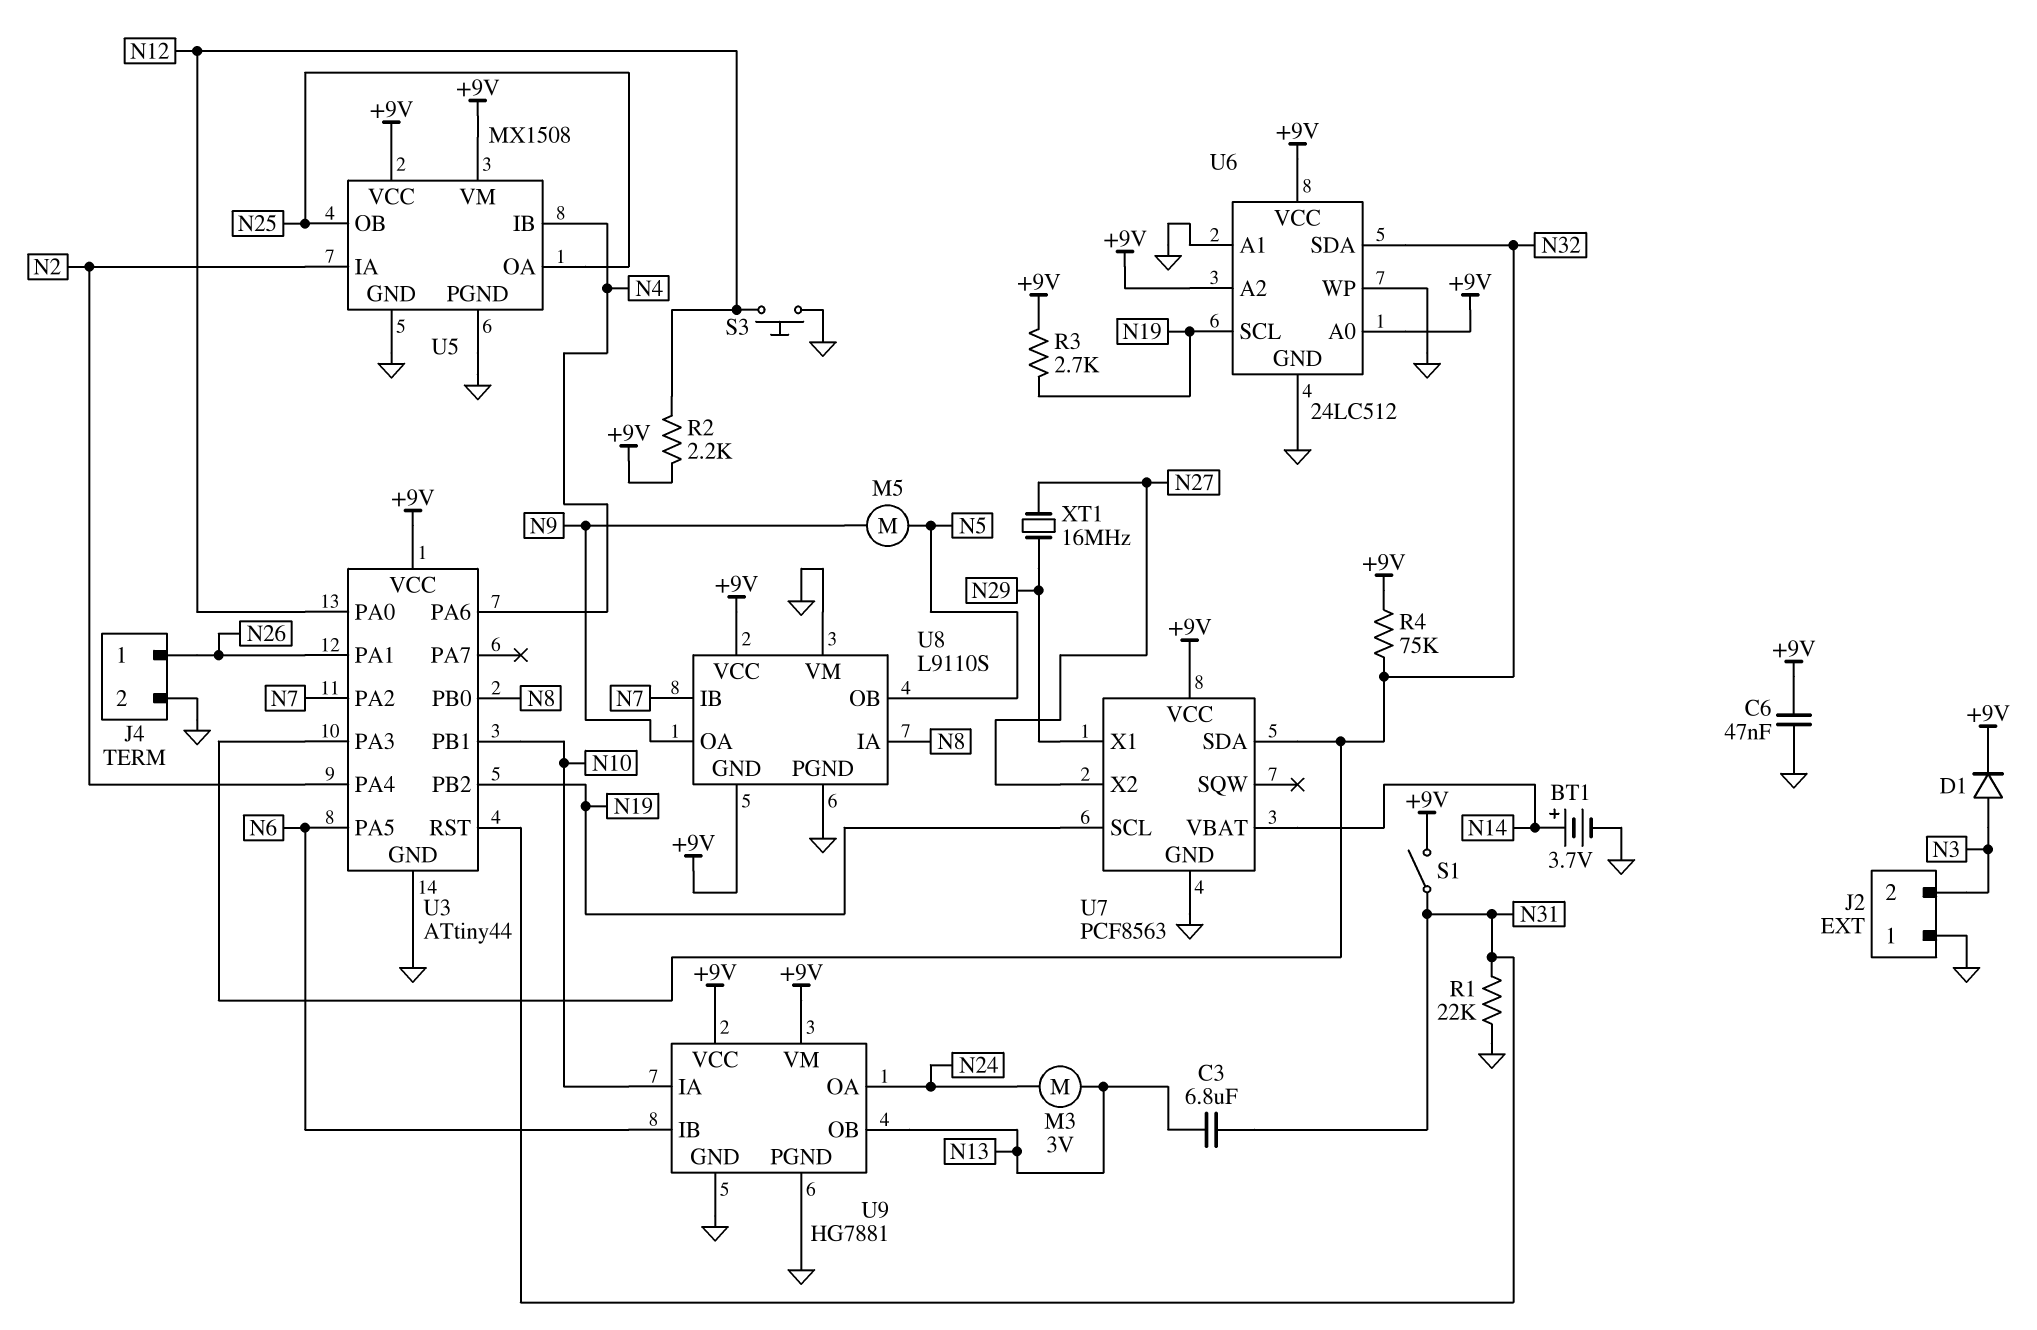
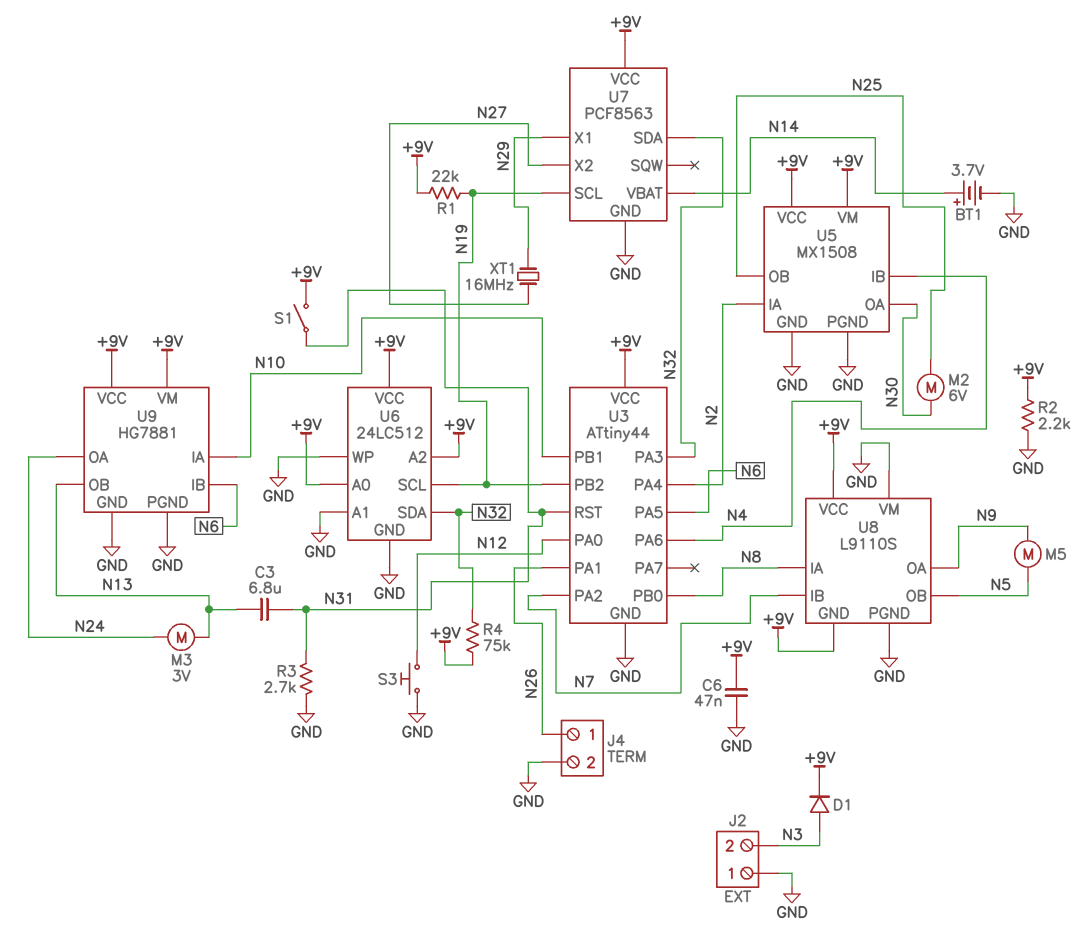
M2: none -> motor 6V (N25, N30)
R1: 22k (GND, N31) -> 22k (+9V, N19)
R2: 2.2k (+9V, N12) -> 2.2k (+9V, GND)
R3: 2.7k (+9V, N19) -> 2.7k (GND, N31)
U5 pin OA: N25 -> N30

